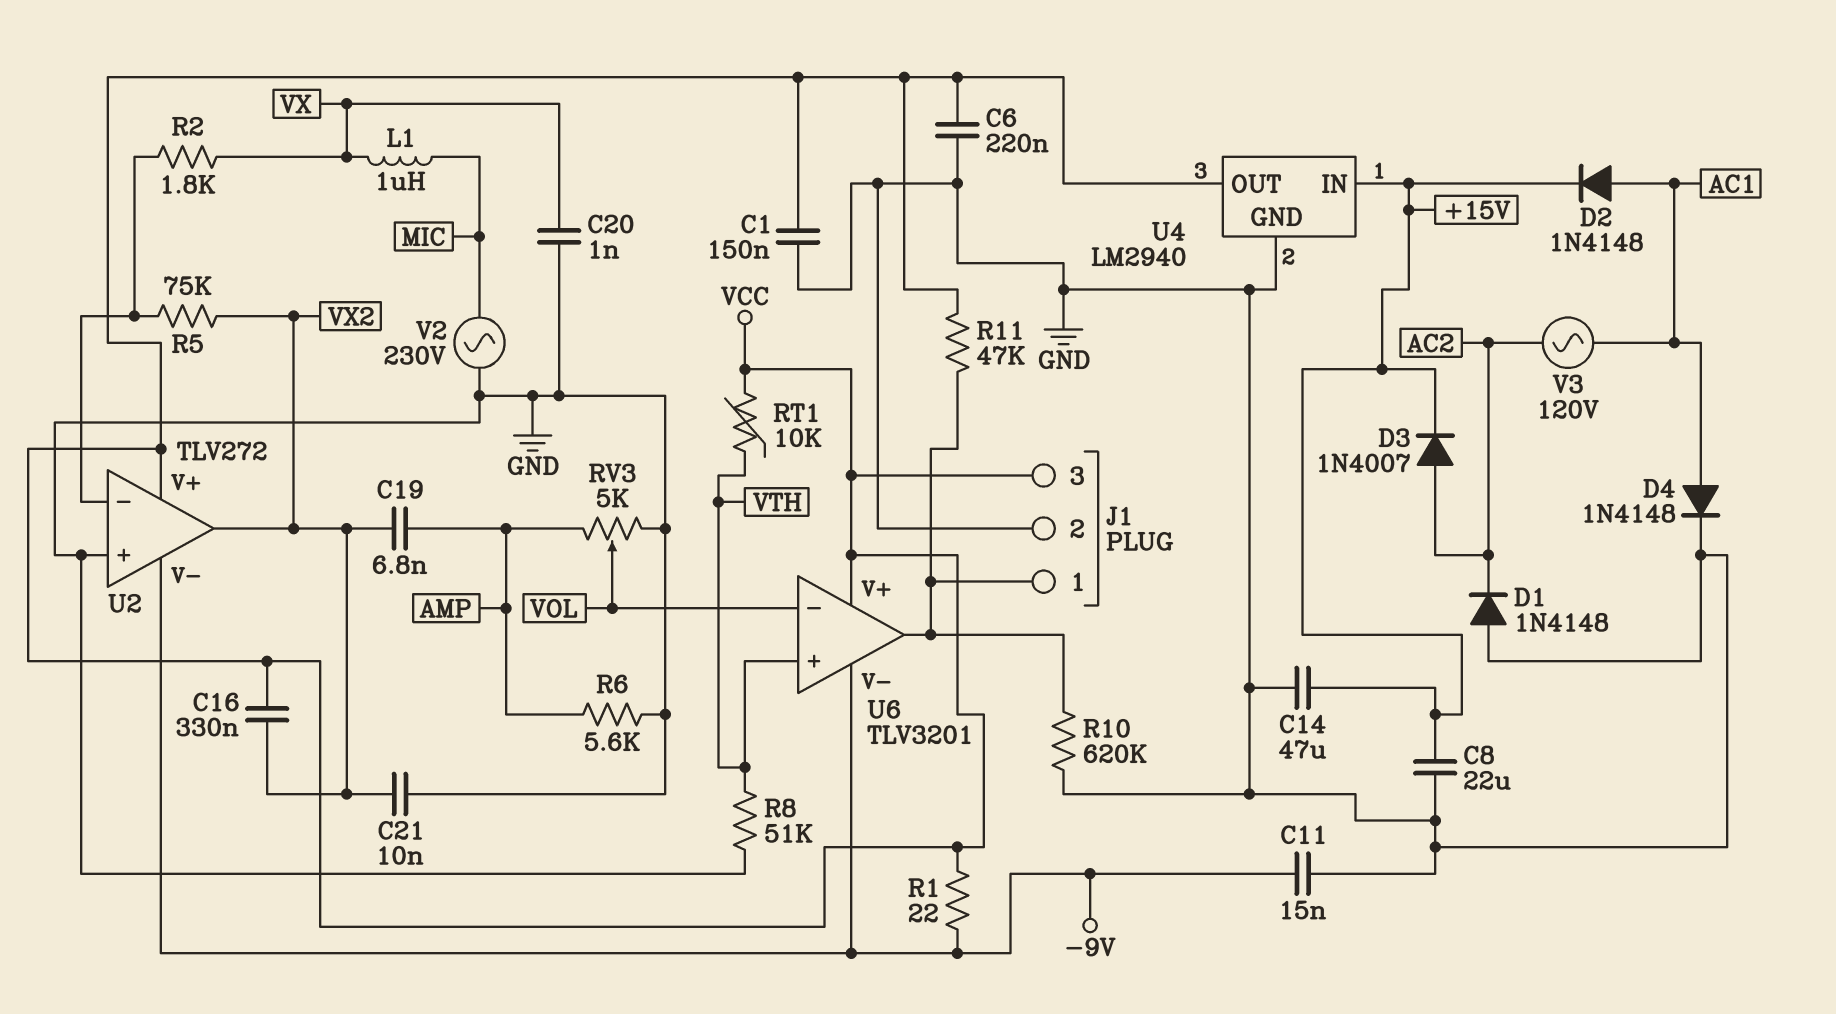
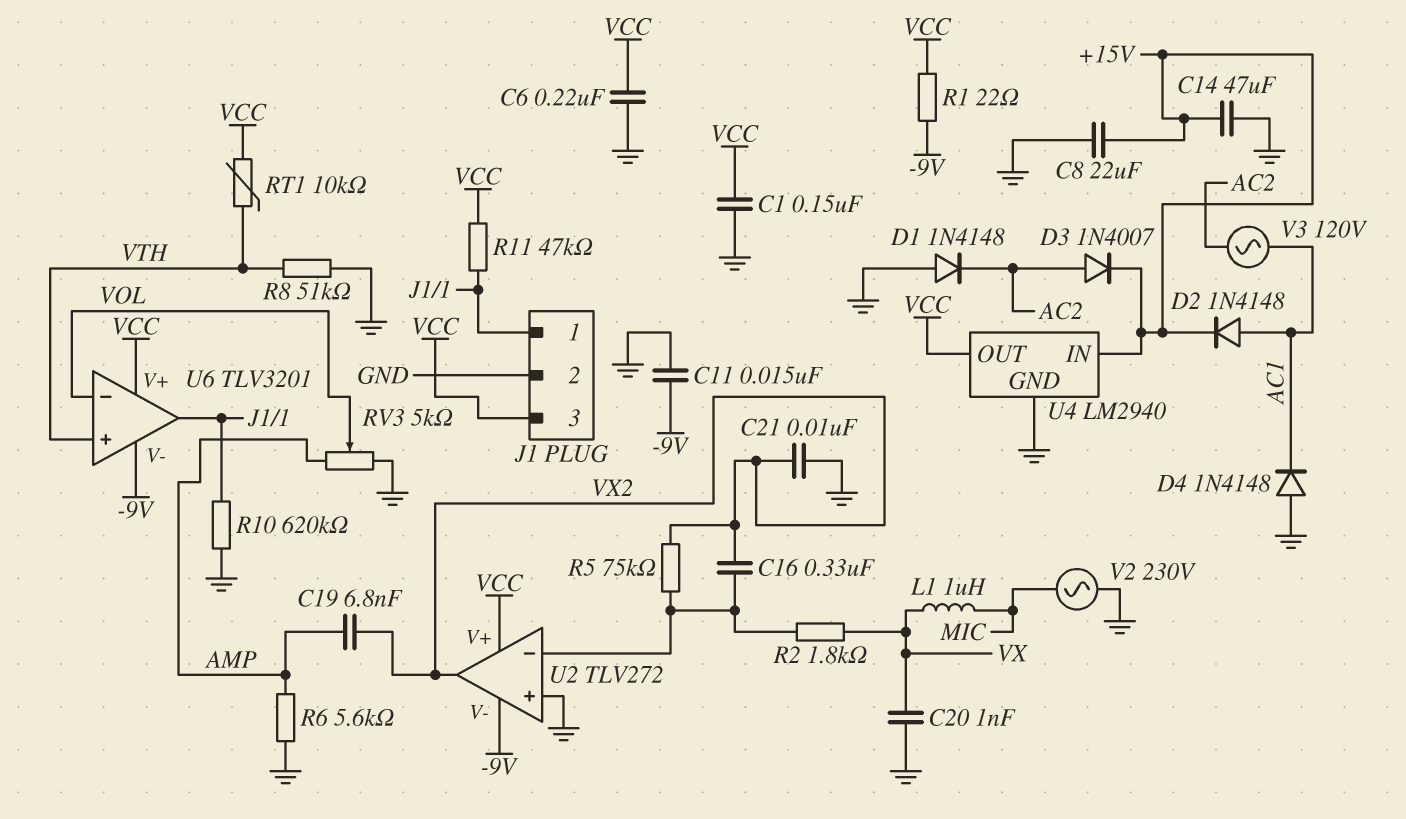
C16: 330nF (VCC, VX2) -> 330nF (U2/in-, VX2)
D4: diode 1N4148 (A AC1, K GND) -> diode 1N4148 (A GND, K AC1)

